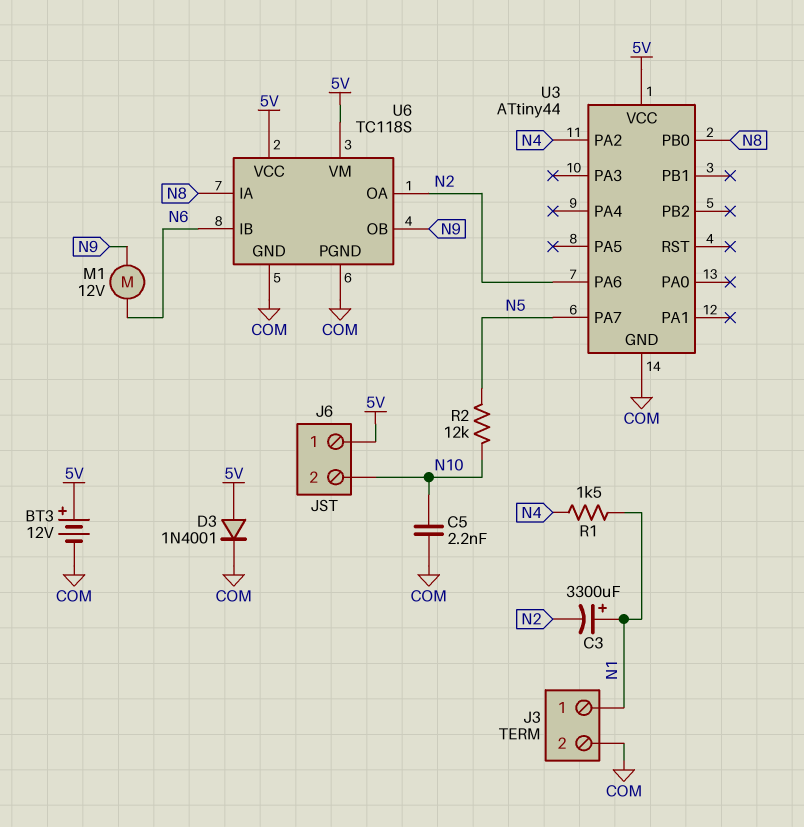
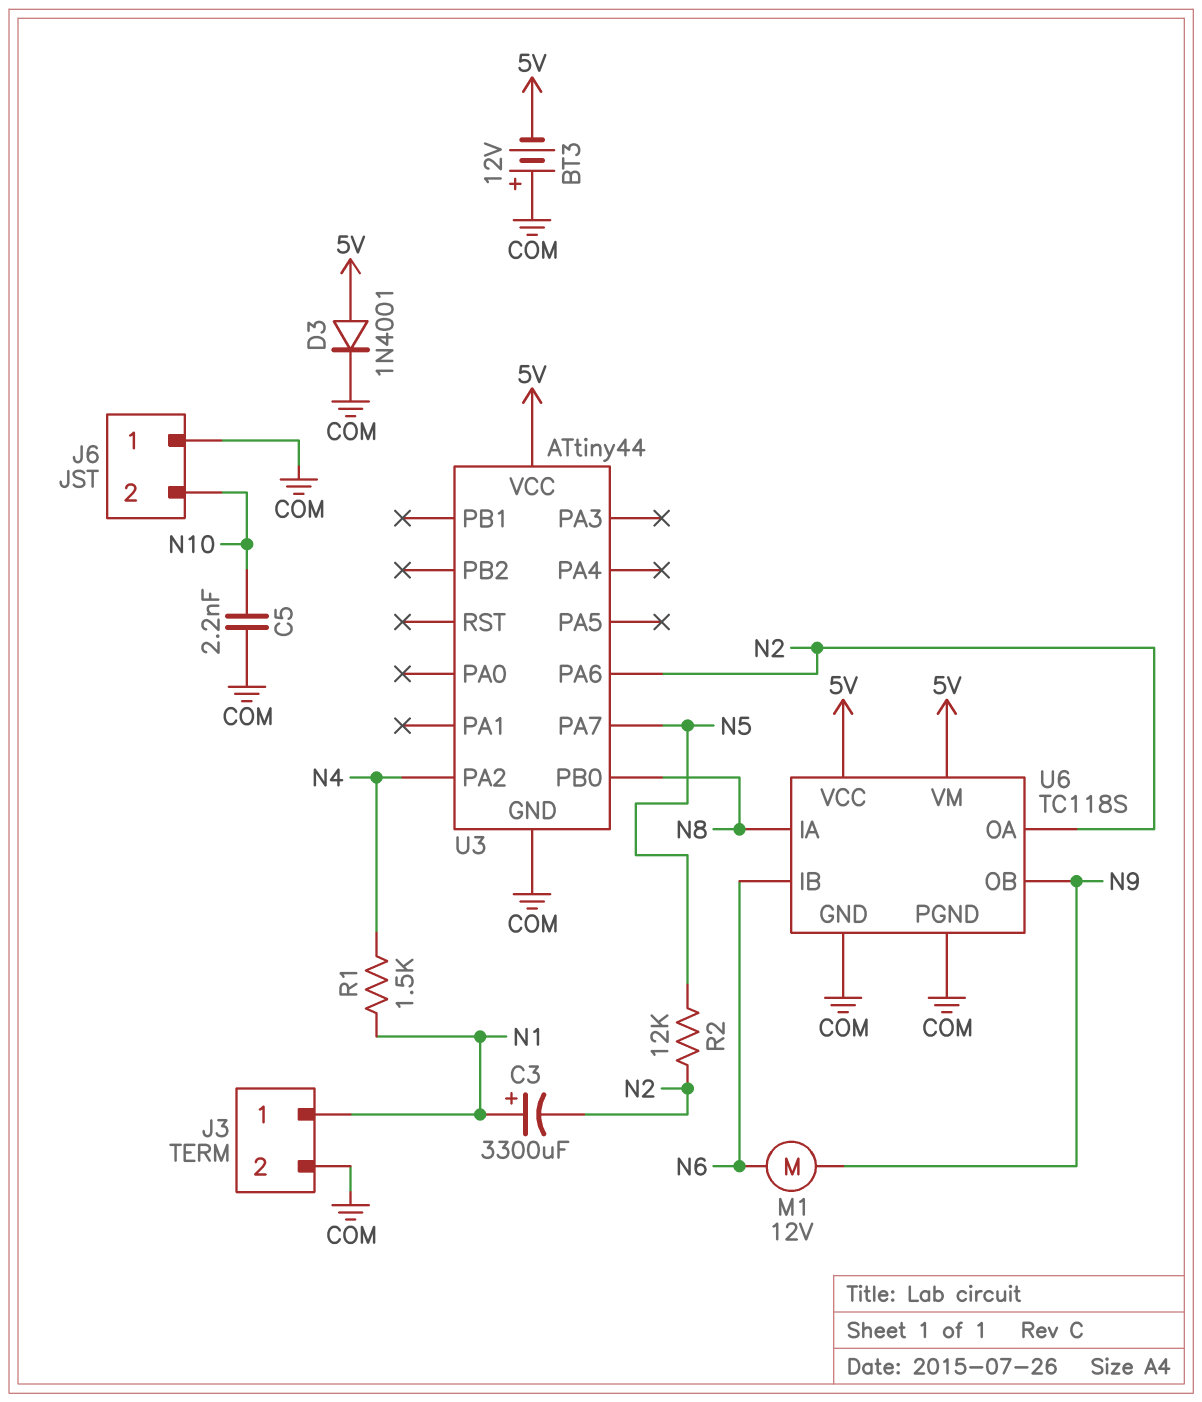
BT3: 12V (plus 5V, minus COM) -> 12V (plus COM, minus 5V)
J6 pin 1: 5V -> COM
R2: 12k (N5, N10) -> 12k (N2, N5)

